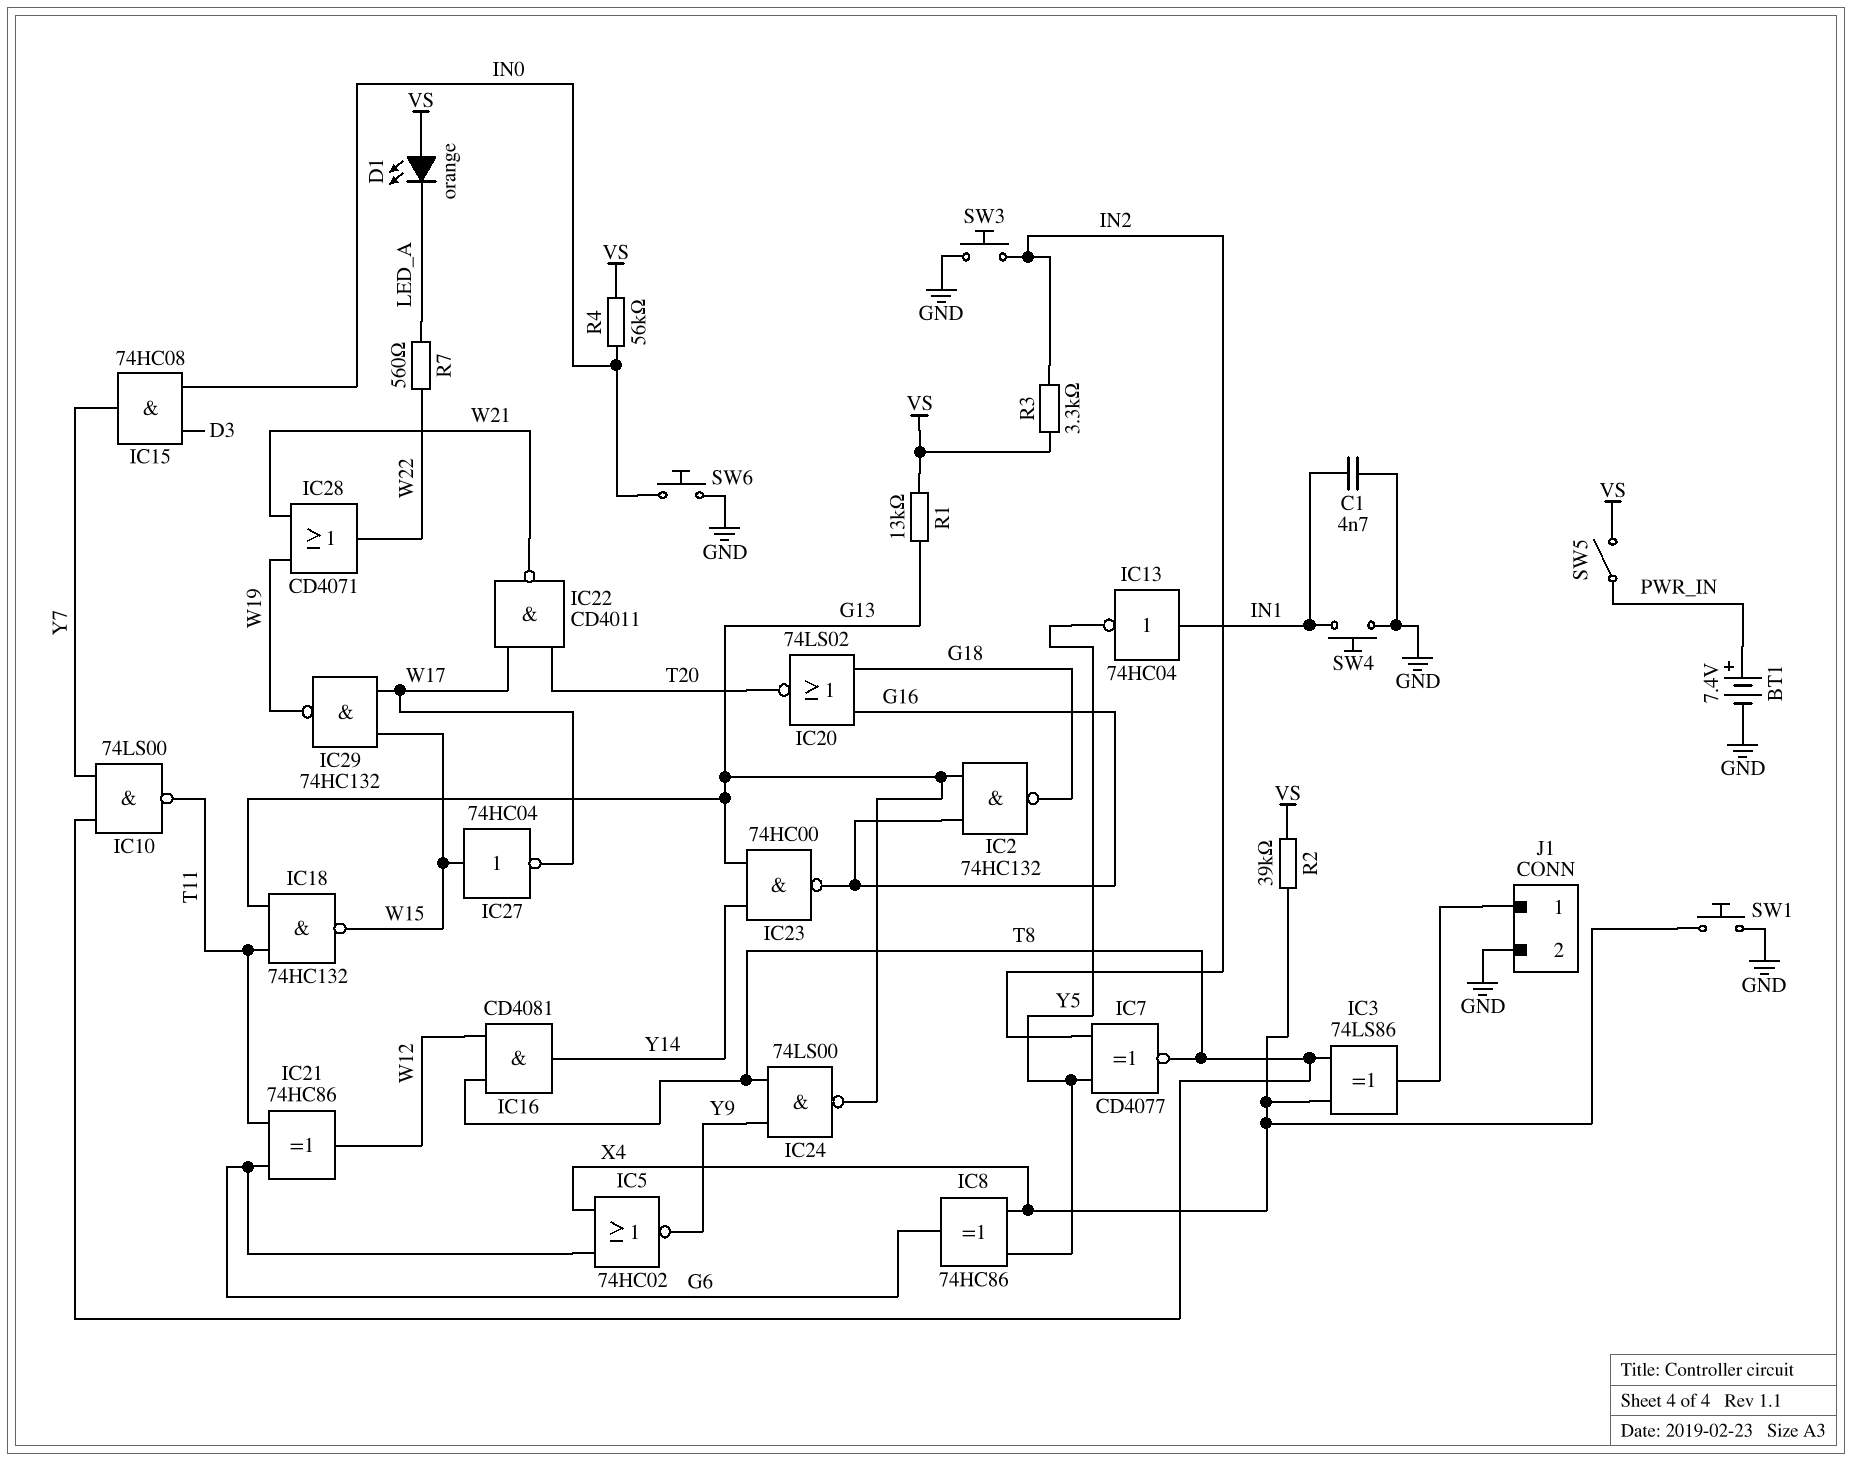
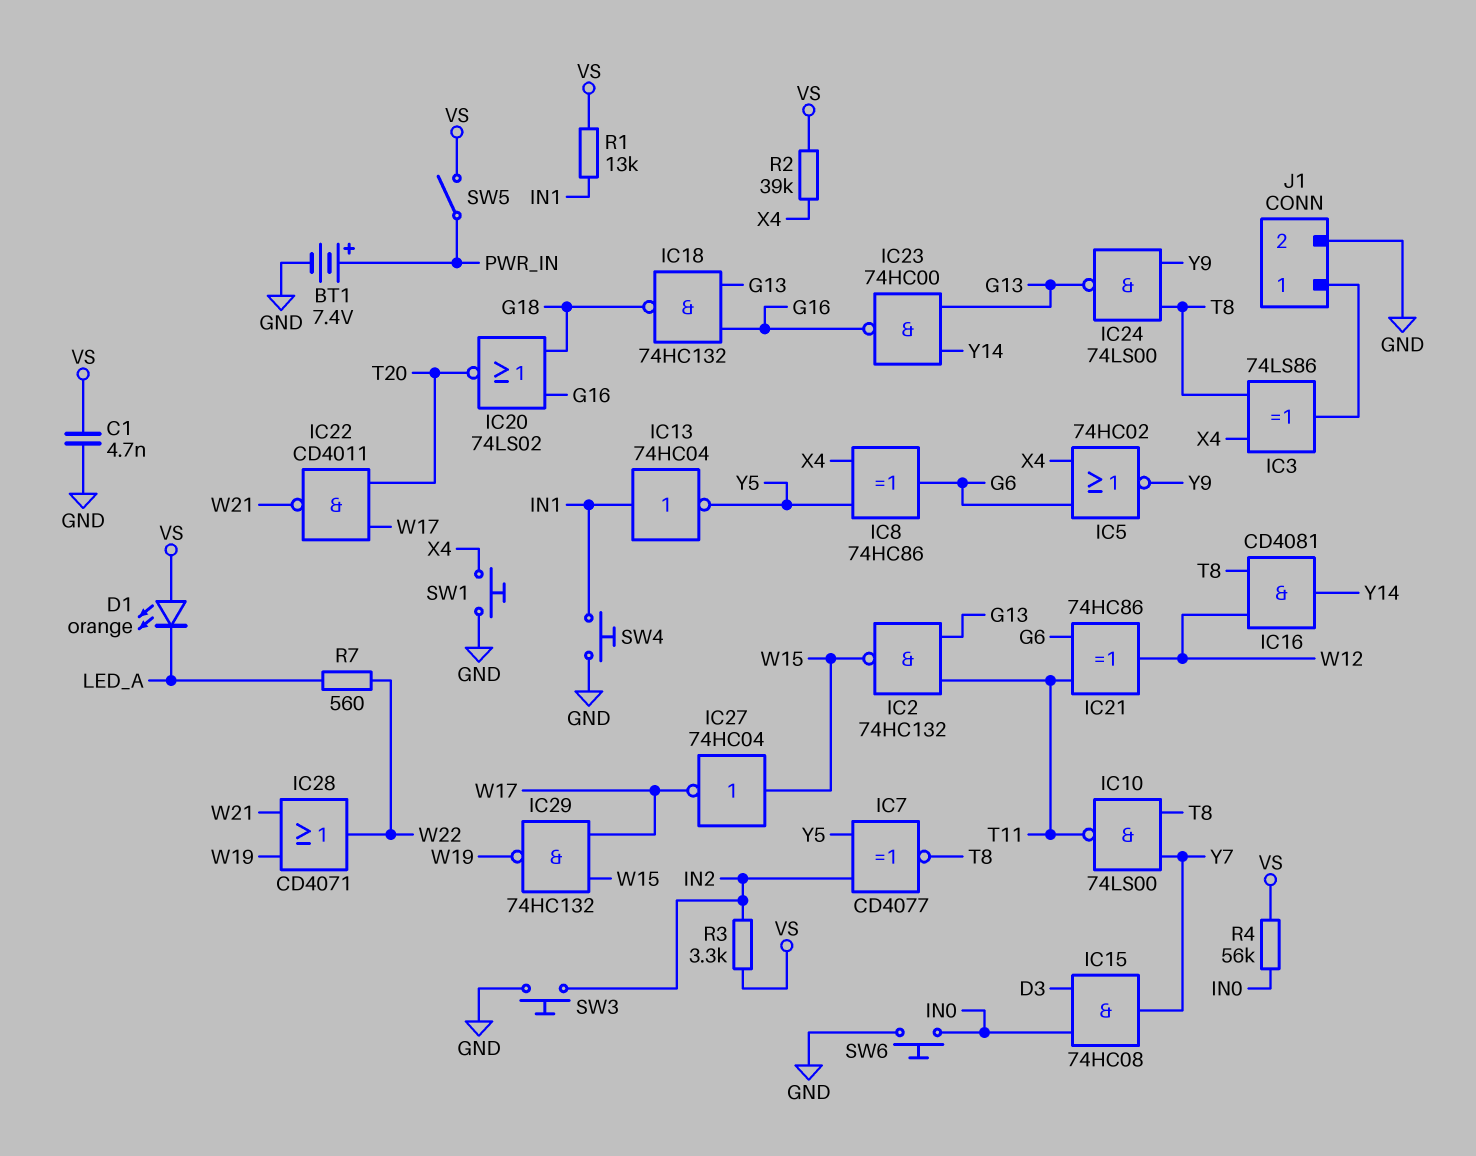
C1: 4.7nF (GND, IN1) -> 4.7nF (GND, VS)
IC2: NAND 74HC132 (in G13, in G16, out G18) -> NAND 74HC132 (in G13, in T11, out W15)
IC18: NAND 74HC132 (in G13, in T11, out W15) -> NAND 74HC132 (in G13, in G16, out G18)
R1: 13k (G13, VS) -> 13k (IN1, VS)

